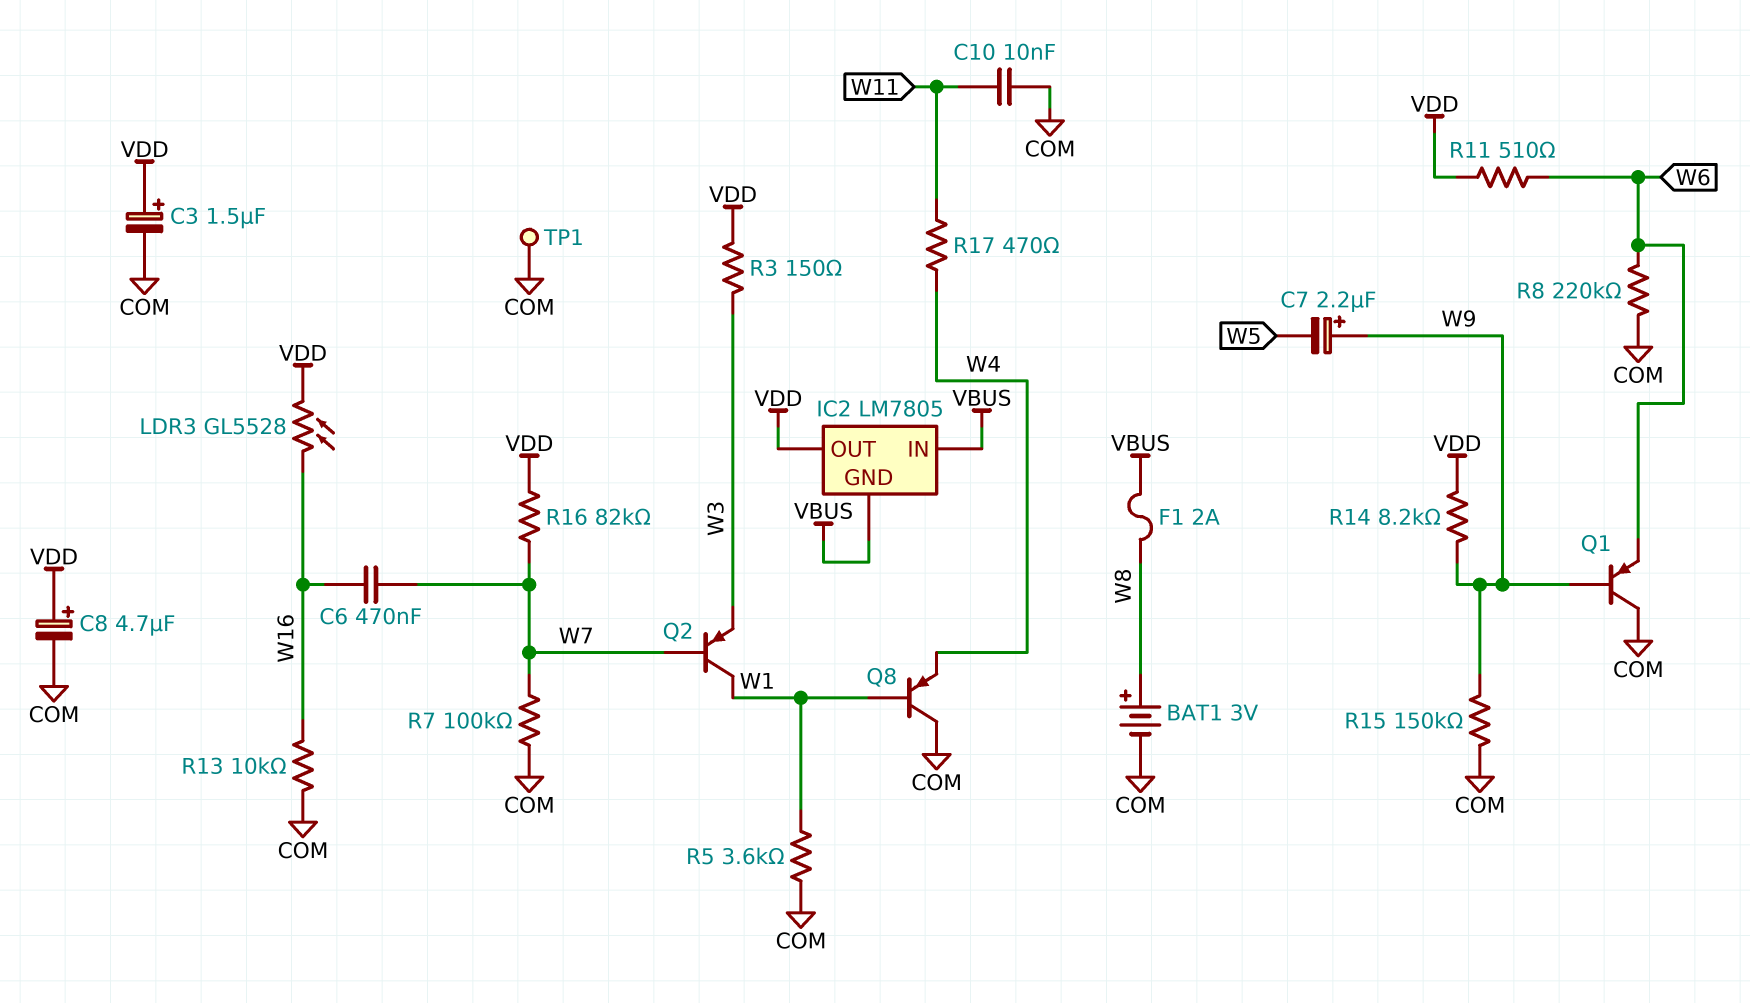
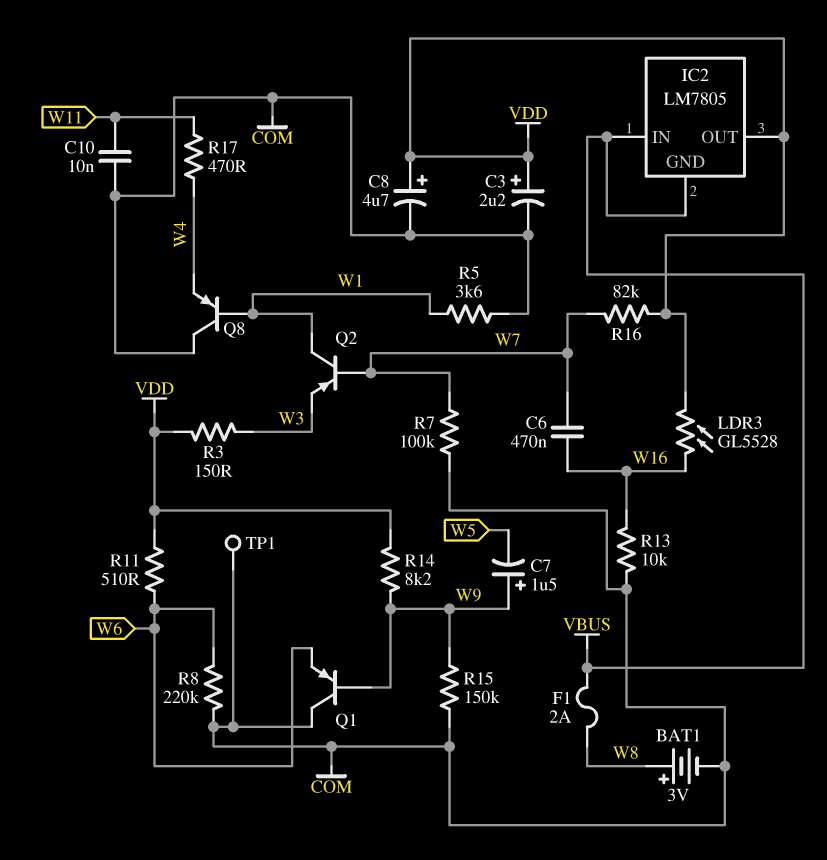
C3: 1.5uF (plus VDD, minus COM) -> 2.2uF (plus VDD, minus COM)
C7: 2.2uF (plus W9, minus W5) -> 1.5uF (plus W9, minus W5)

